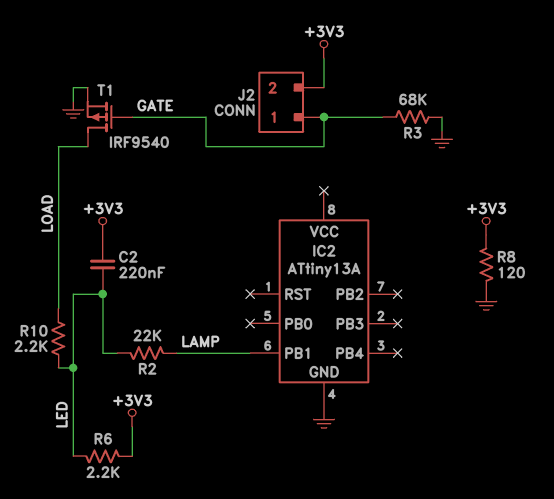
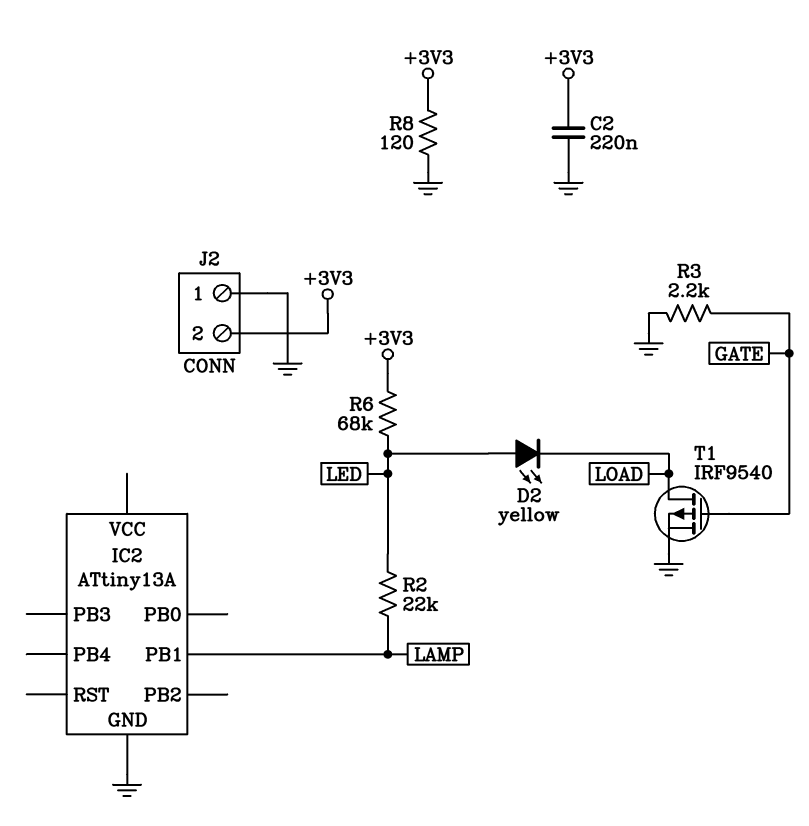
C2: 220nF (+3V3, LED) -> 220nF (+3V3, GND)
D2: none -> LED yellow (A LED, K LOAD)
J2 pin 1: GATE -> GND
R3: 68k (GATE, GND) -> 2.2k (GATE, GND)
R6: 2.2k (+3V3, LED) -> 68k (+3V3, LED)
R10: 2.2k (LED, LOAD) -> none

